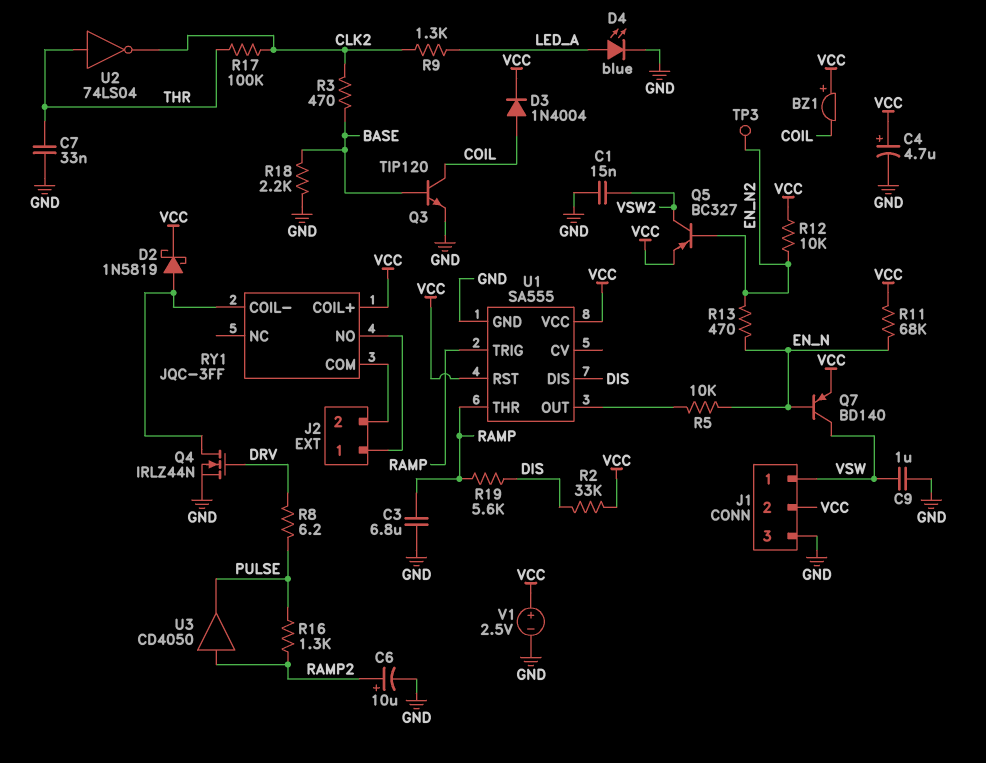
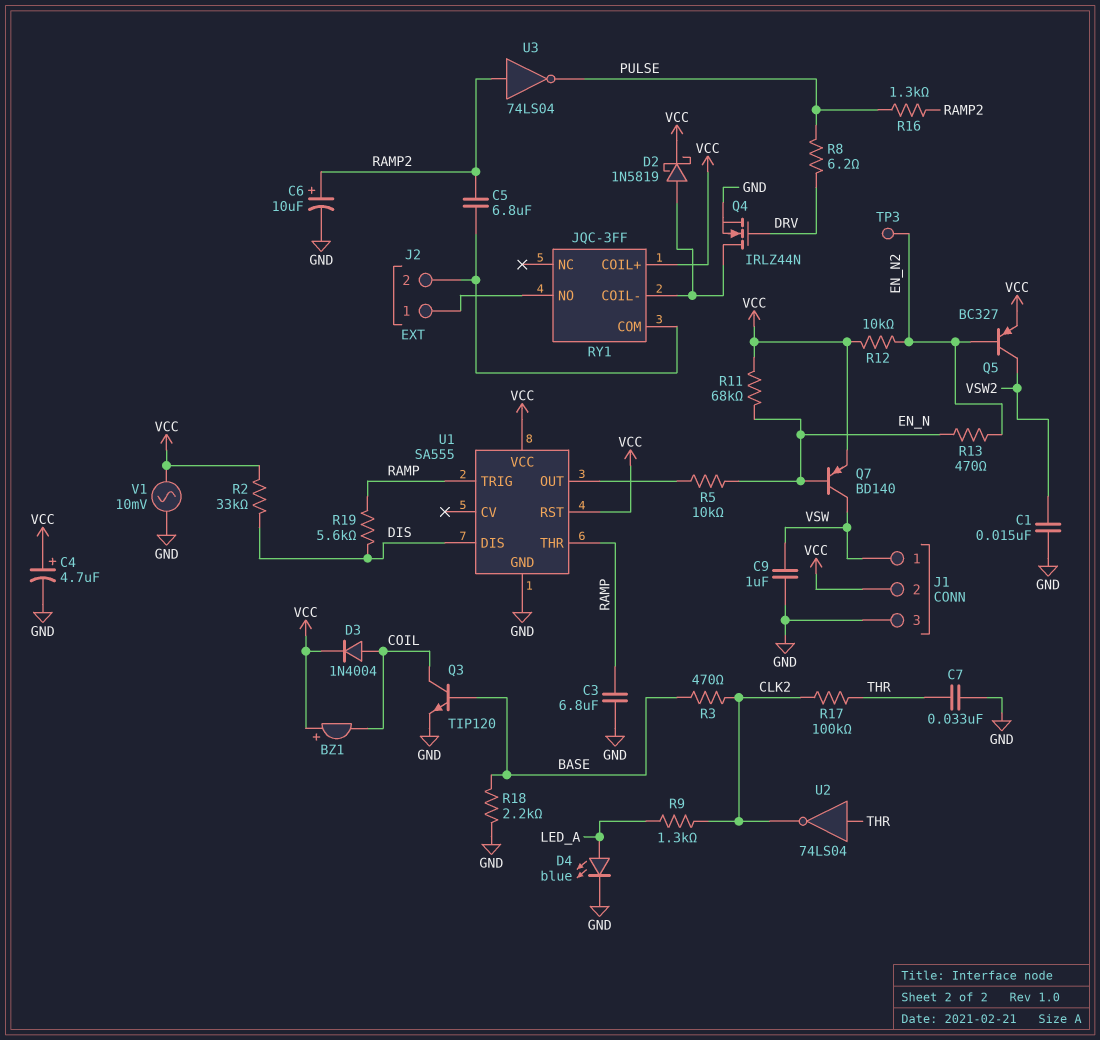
C5: none -> 6.8uF (J2/2, RAMP2)
U3: buffer CD4050 (in RAMP2, out PULSE) -> NOT 74LS04 (in RAMP2, out PULSE)
V1: 2.5V (plus VCC, minus GND) -> AC 10mV (GND, VCC)

